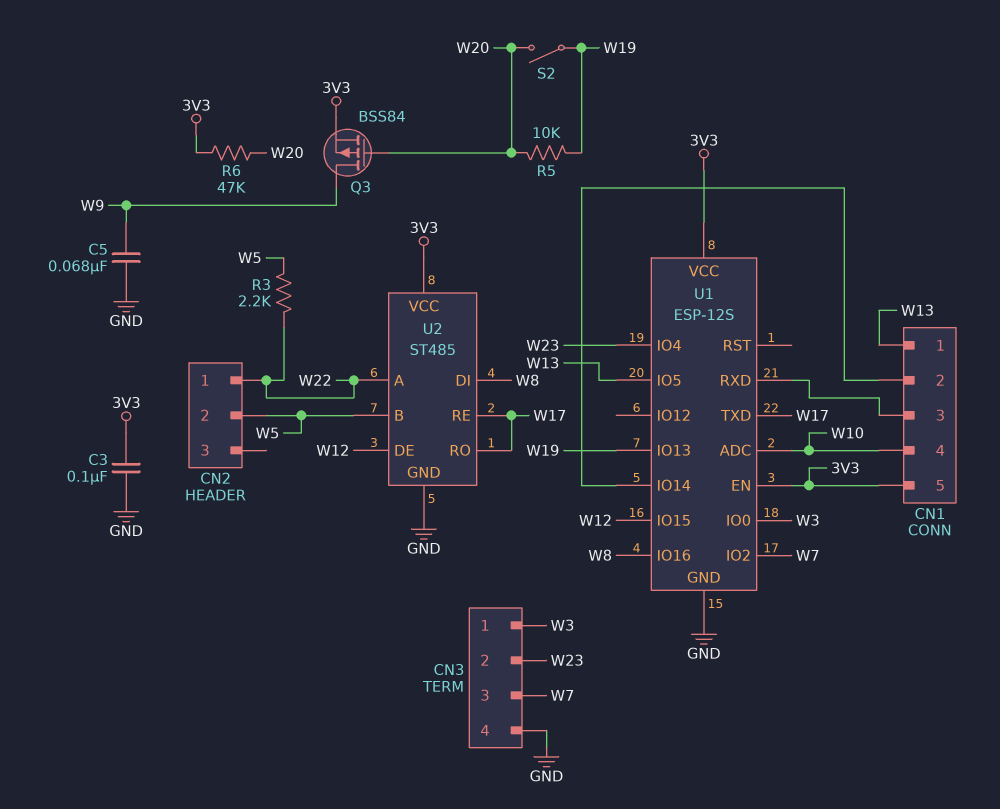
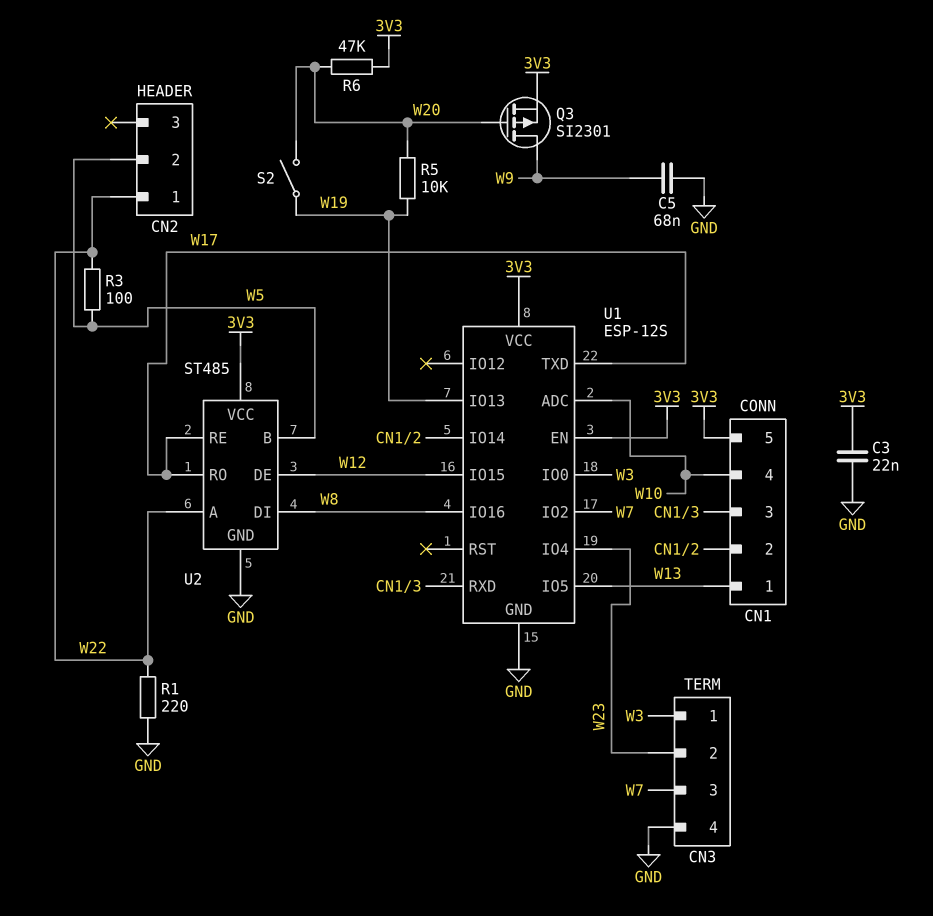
C3: 100nF (3V3, GND) -> 22nF (3V3, GND)
Q3: PMOS BSS84 (G W20, D W9, S 3V3) -> PMOS SI2301 (G W20, D W9, S 3V3)
R1: none -> 220 (GND, W22)
R3: 2.2k (W5, W22) -> 100 (W5, W22)

